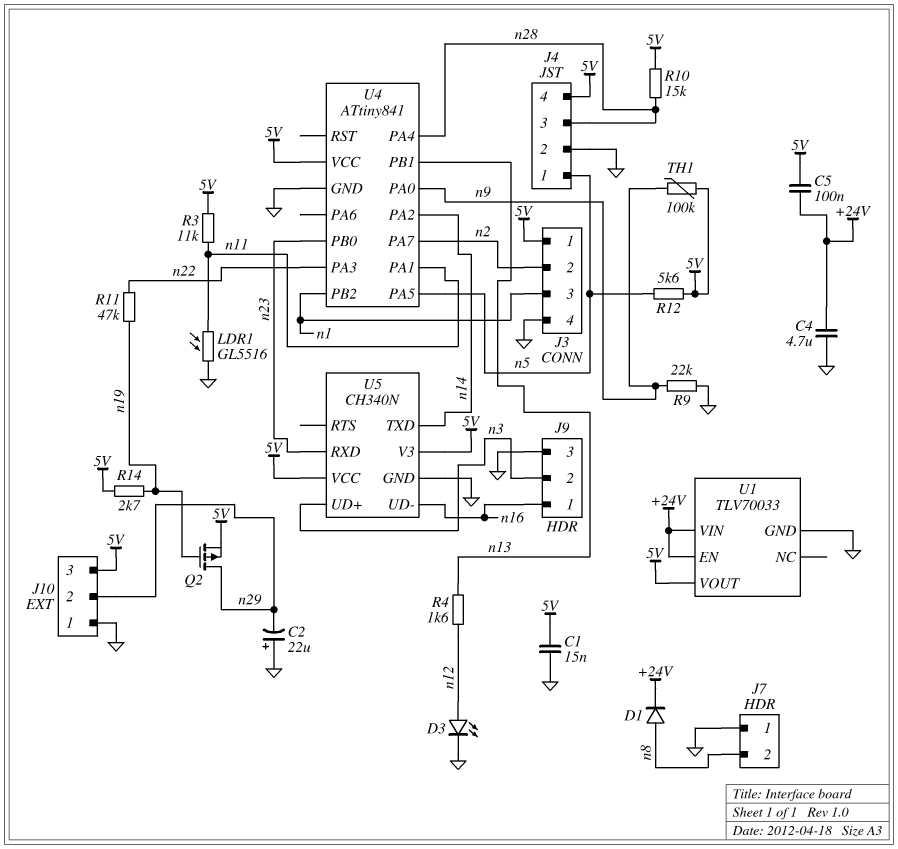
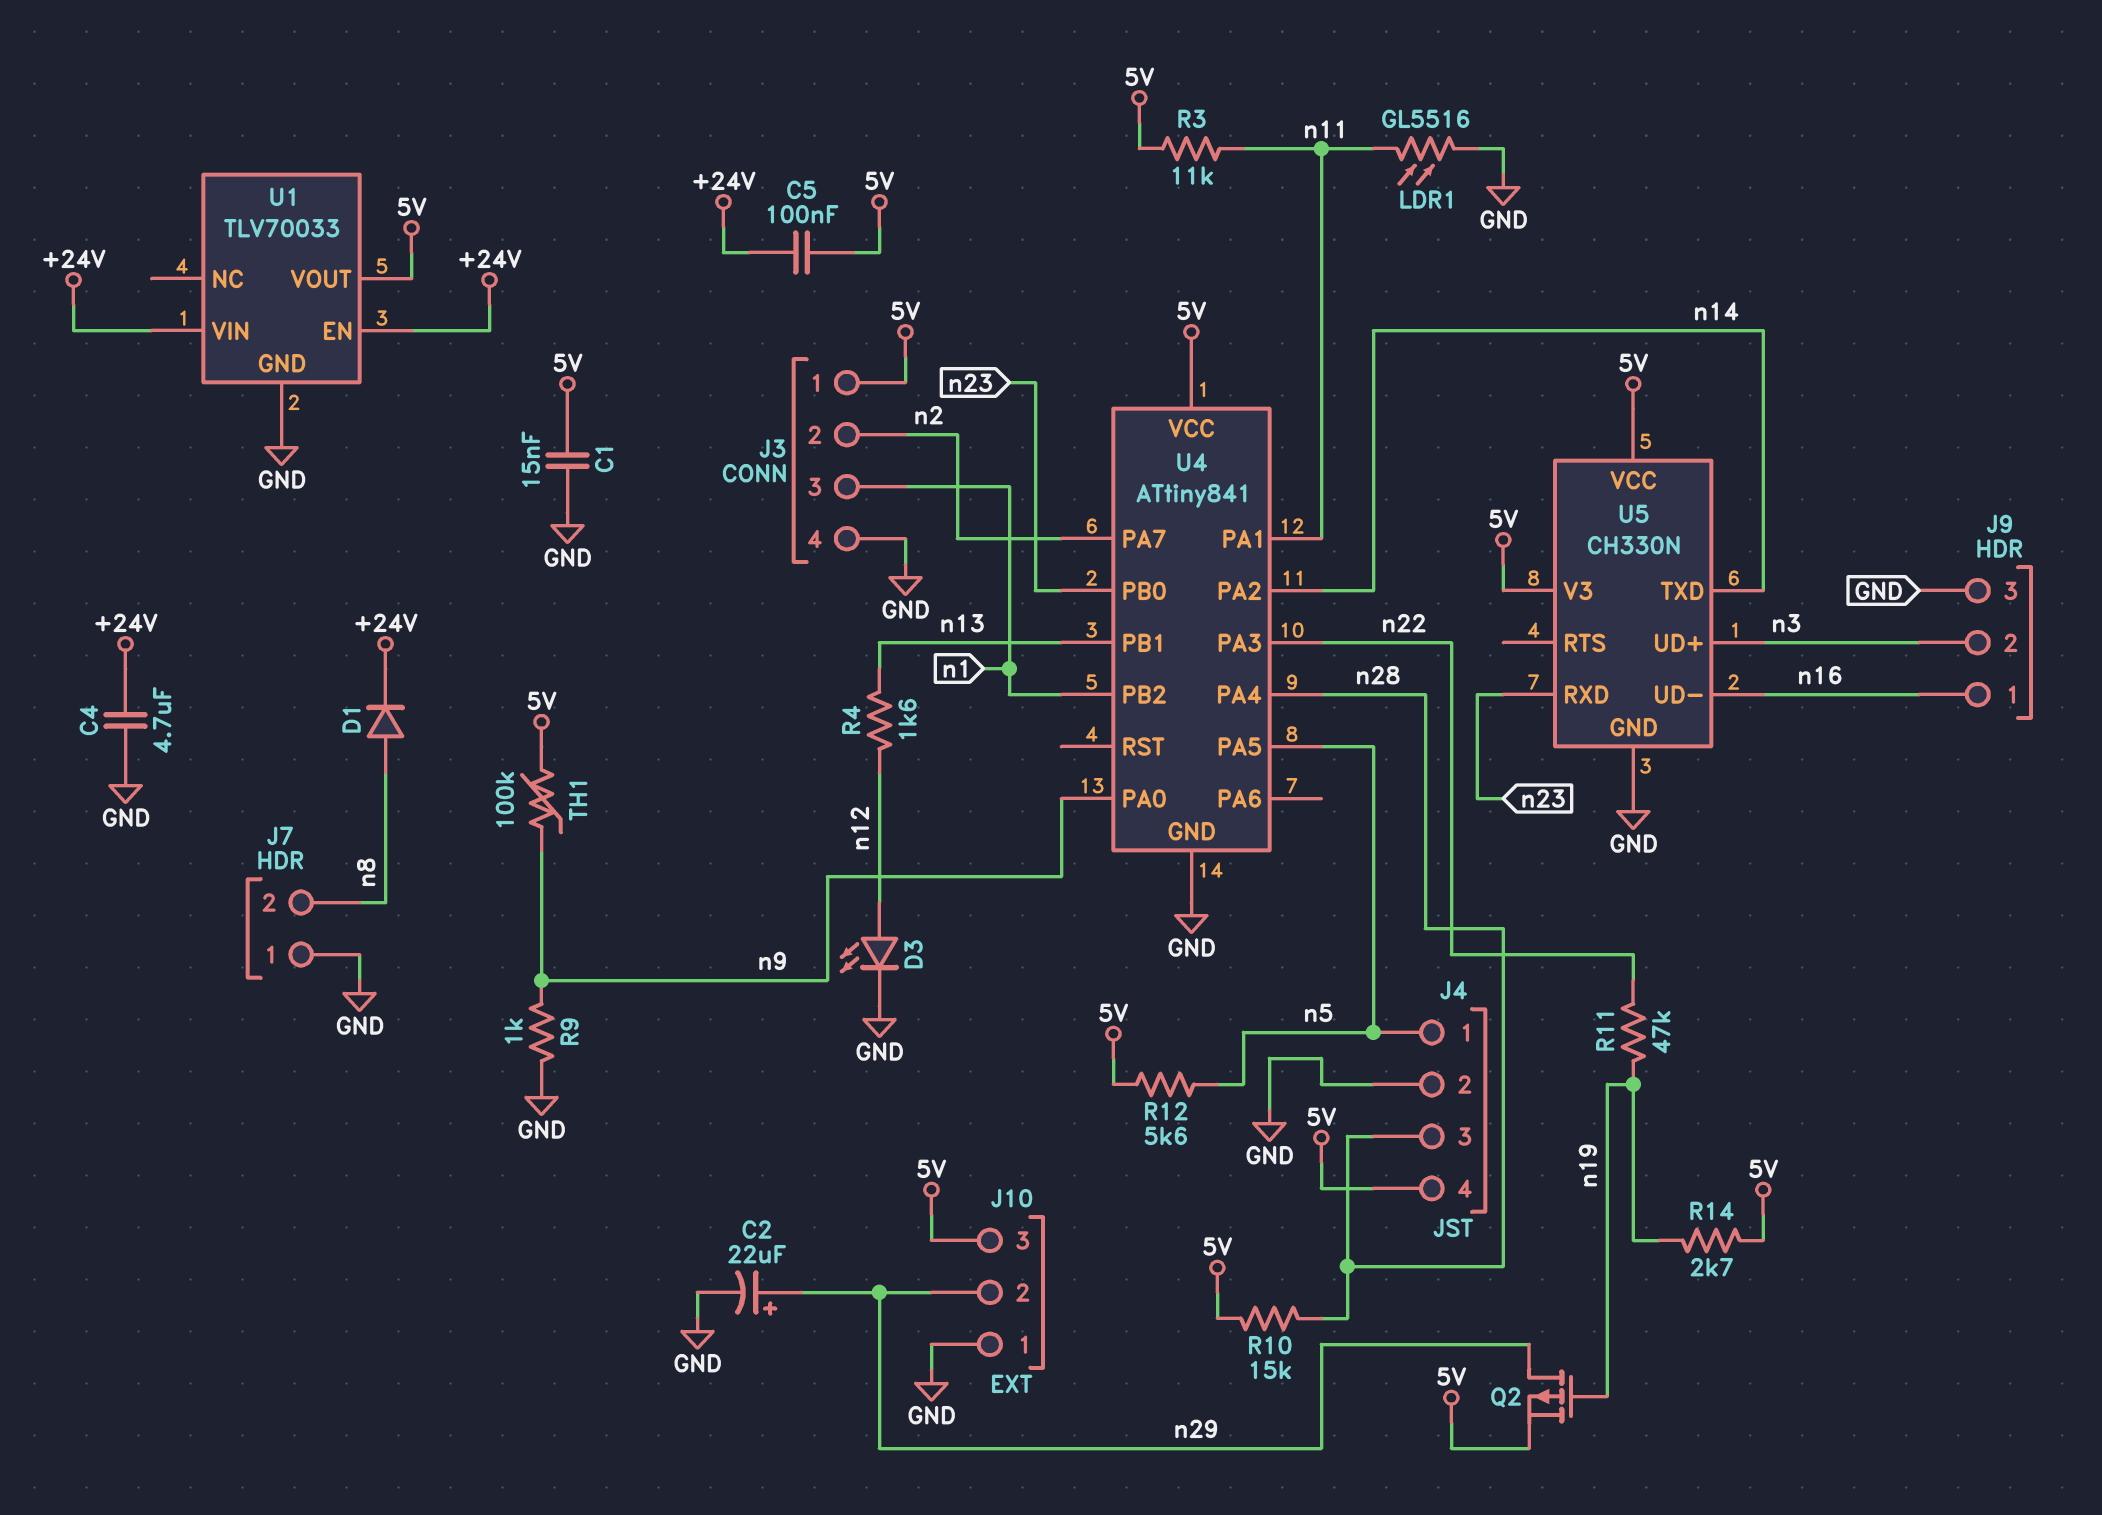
C2: 22uF (plus GND, minus n29) -> 22uF (plus n29, minus GND)
R9: 22k (GND, n9) -> 1k (GND, n9)
U5: CH340N -> CH330N

